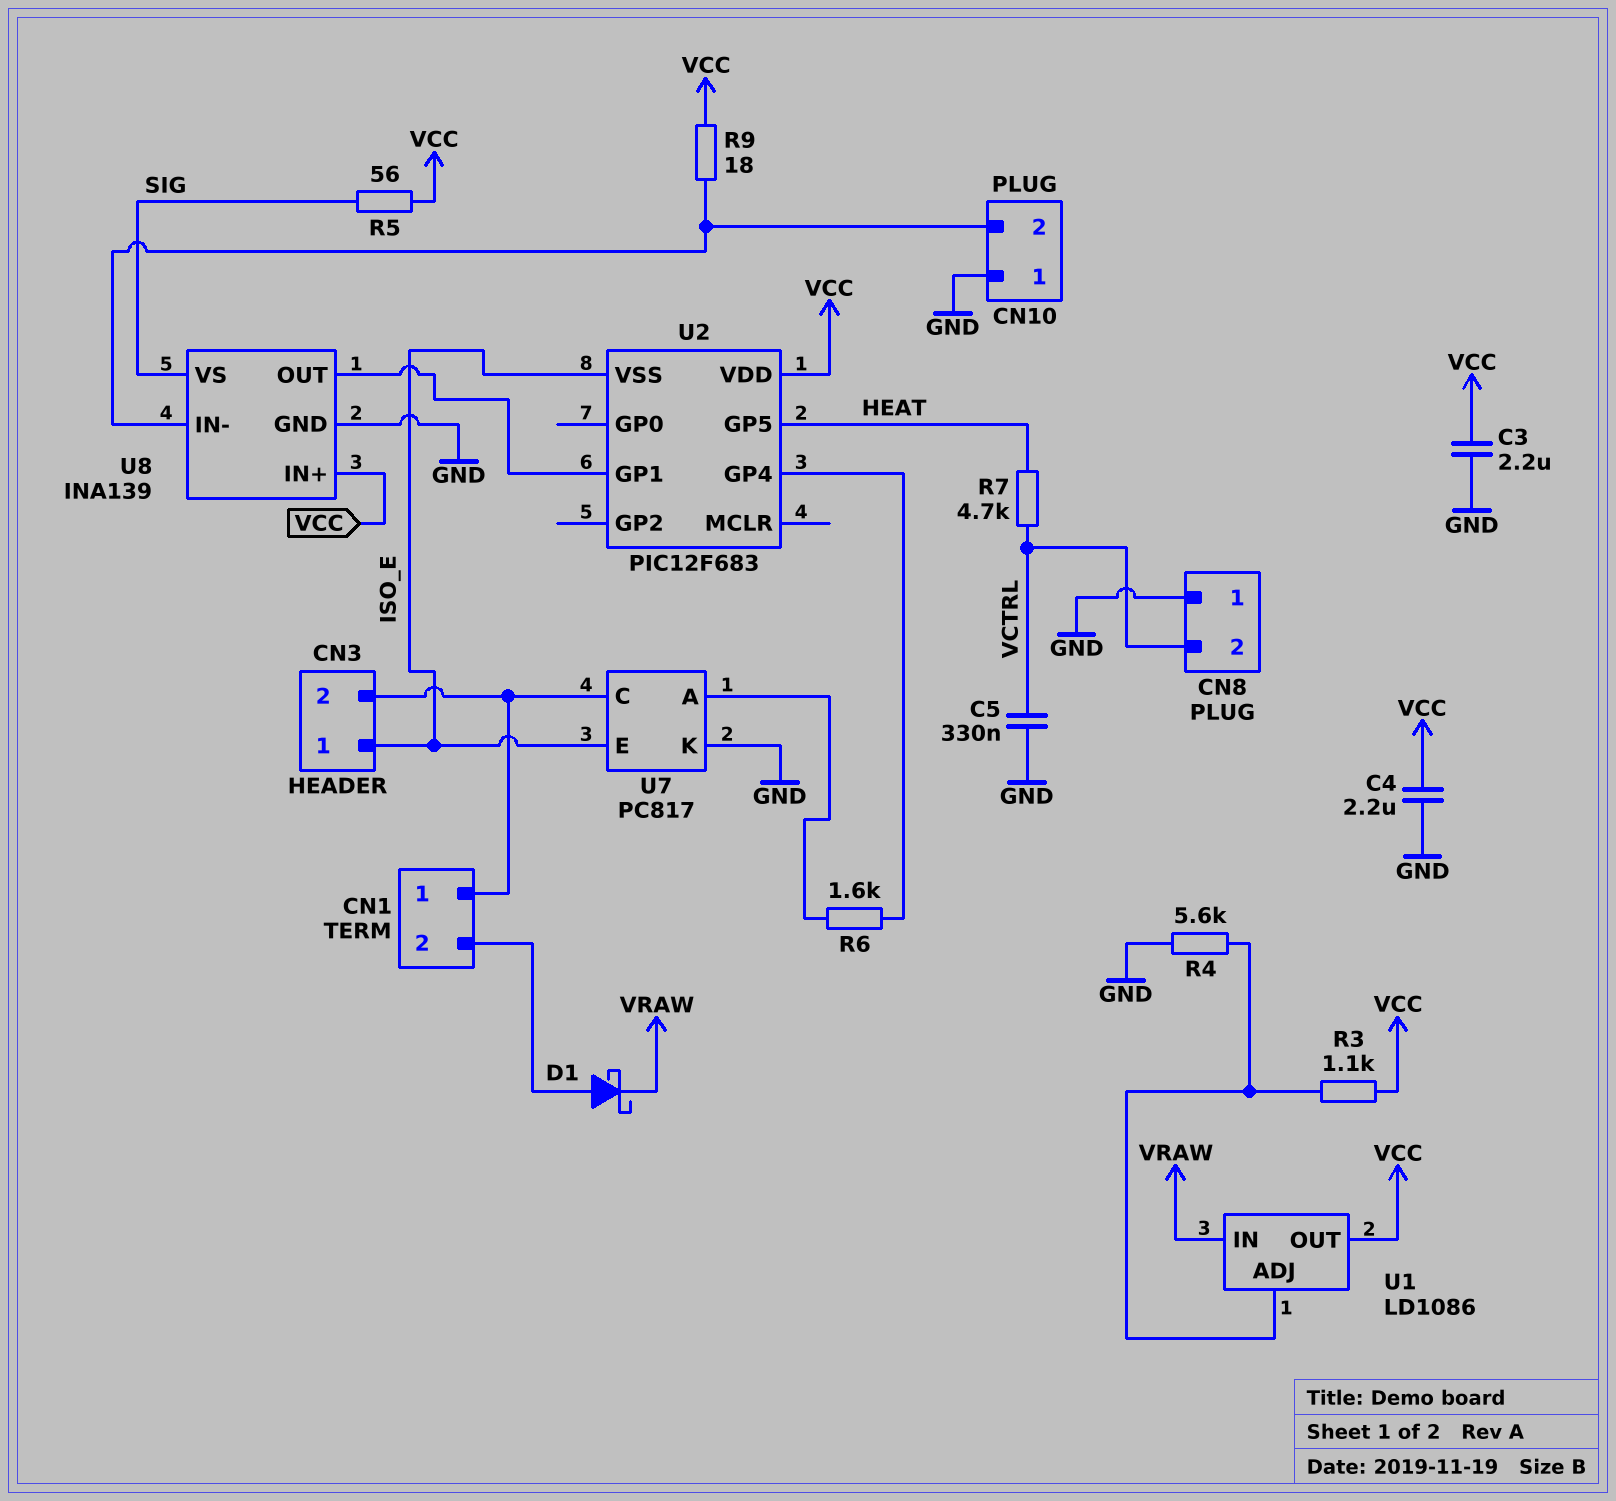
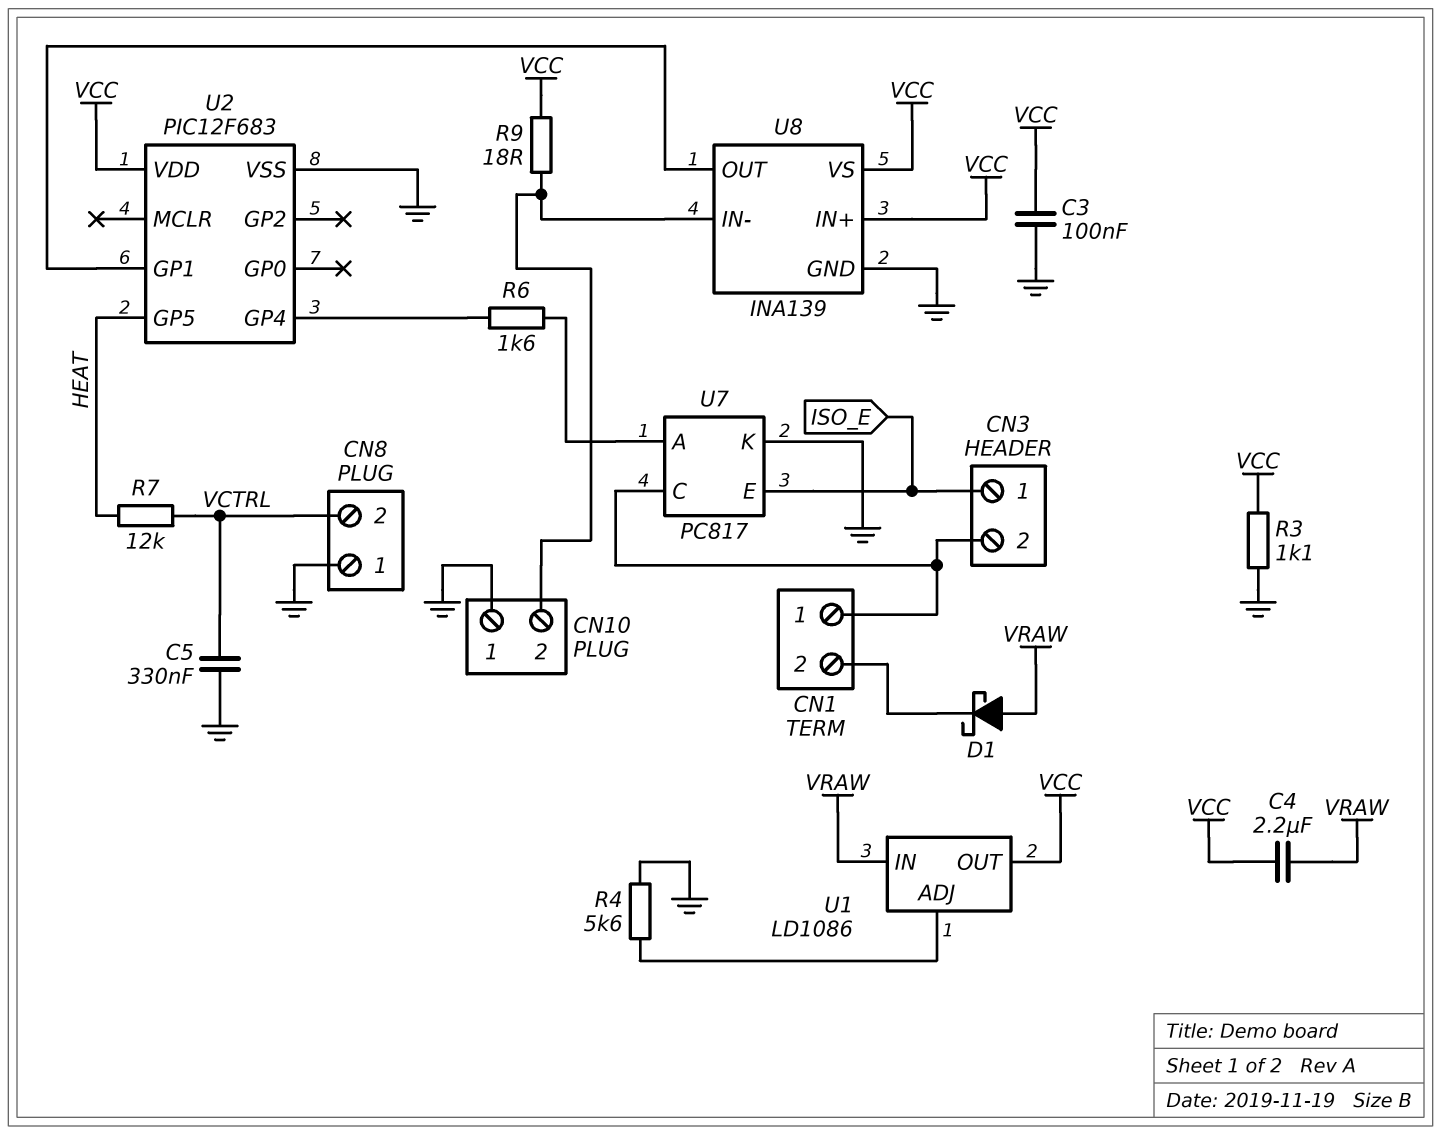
C3: 2.2uF (GND, VCC) -> 100nF (GND, VCC)
C4: 2.2uF (GND, VCC) -> 2.2uF (VCC, VRAW)
D1: schottky (A CN1/2, K VRAW) -> schottky (A VRAW, K CN1/2)
R3: 1.1k (U1/ADJ, VCC) -> 1.1k (GND, VCC)
R5: 56 (SIG, VCC) -> none
R7: 4.7k (HEAT, VCTRL) -> 12k (HEAT, VCTRL)
U2 pin VSS: ISO_E -> GND
U8 pin VS: SIG -> VCC

